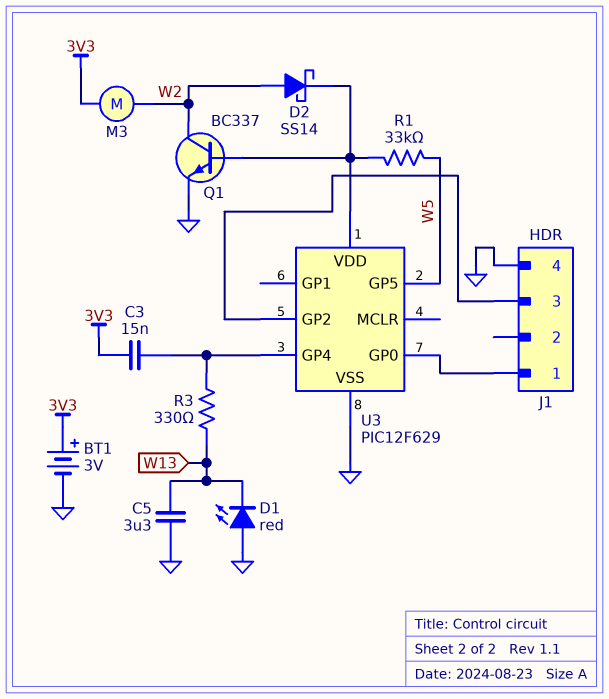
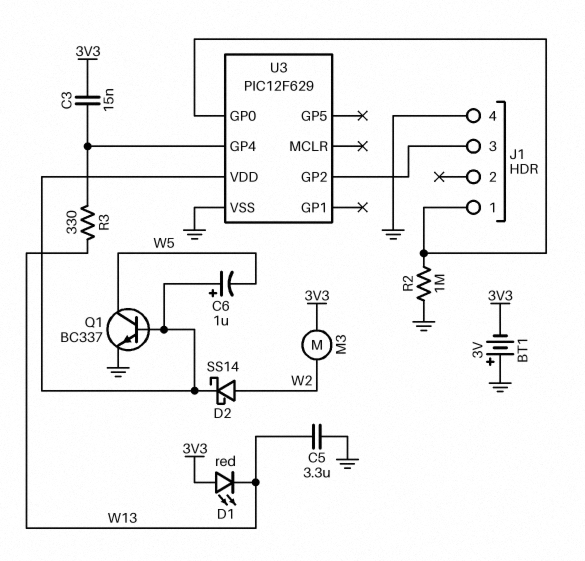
BT1: 3V (plus 3V3, minus GND) -> 3V (plus GND, minus 3V3)
C6: none -> 1uF (plus U3/VDD, minus W5)
D1: LED red (A GND, K W13) -> LED red (A 3V3, K W13)
Q1: NPN BC337 (B U3/VDD, C W2, E GND) -> NPN BC337 (B U3/VDD, C W5, E GND)
R1: 33k (U3/VDD, W5) -> none
R2: none -> 1M (GND, J1/1)
U3 pin GP5: W5 -> none

